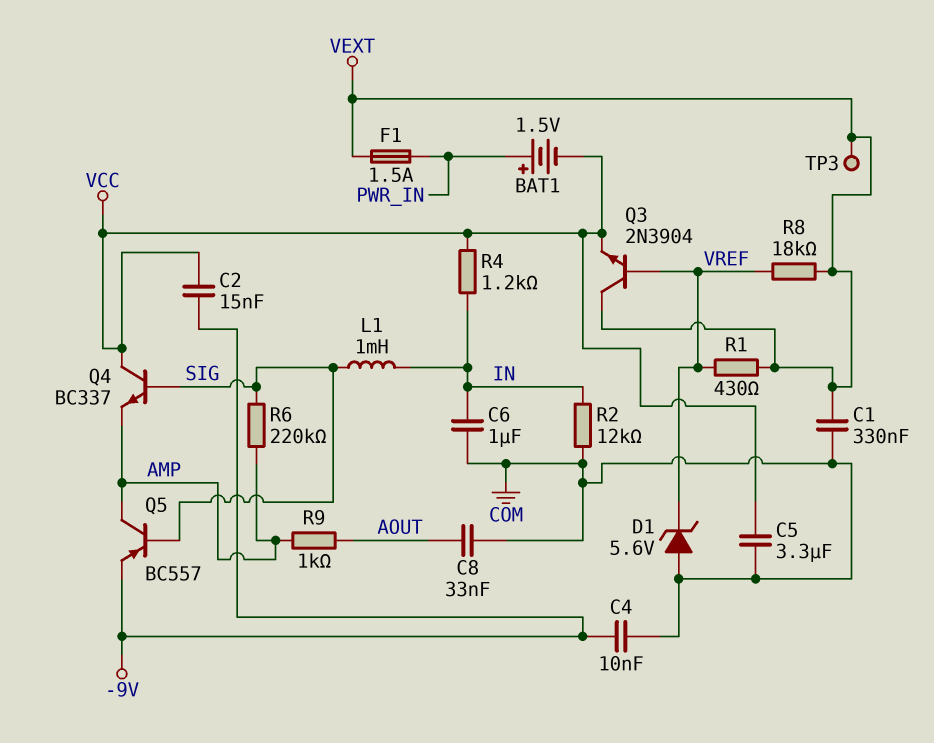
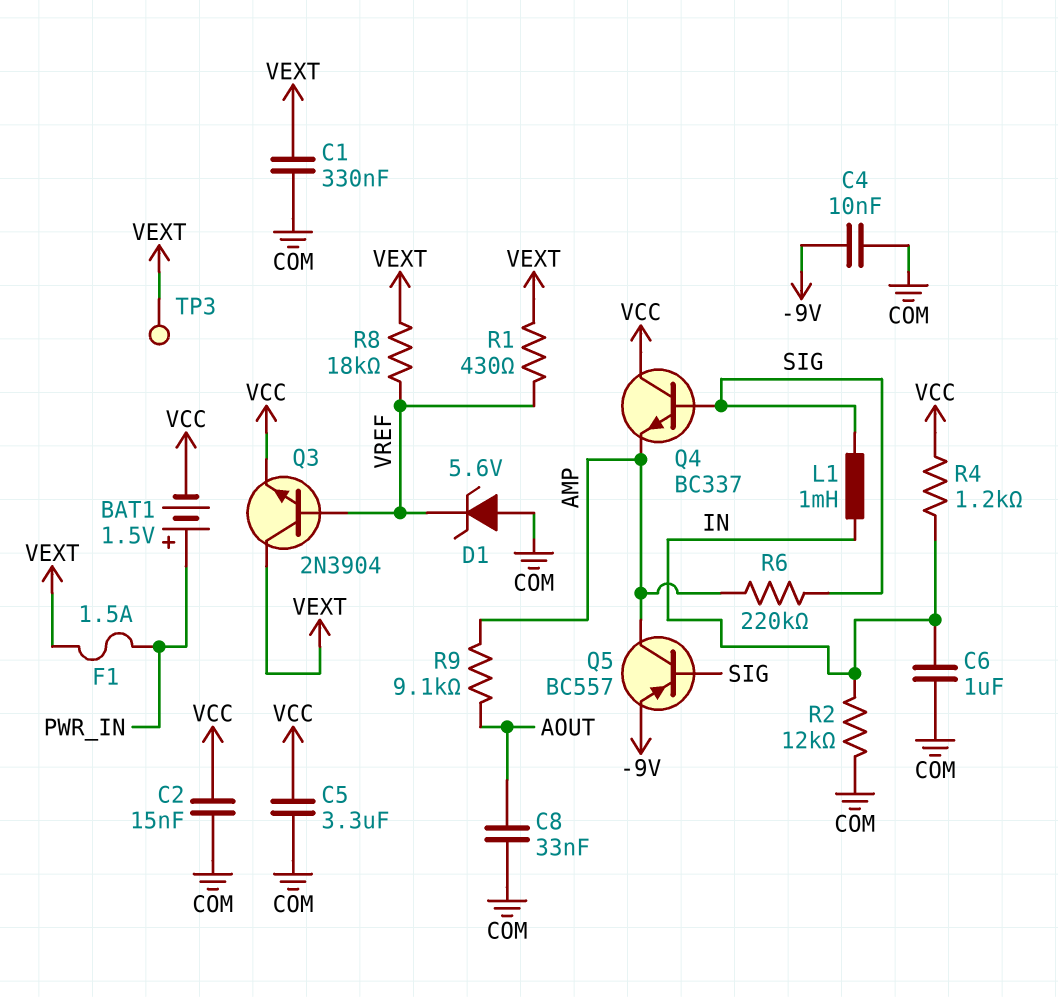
C2: 15nF (-9V, VCC) -> 15nF (COM, VCC)
R9: 1k (AMP, AOUT) -> 9.1k (AMP, AOUT)

